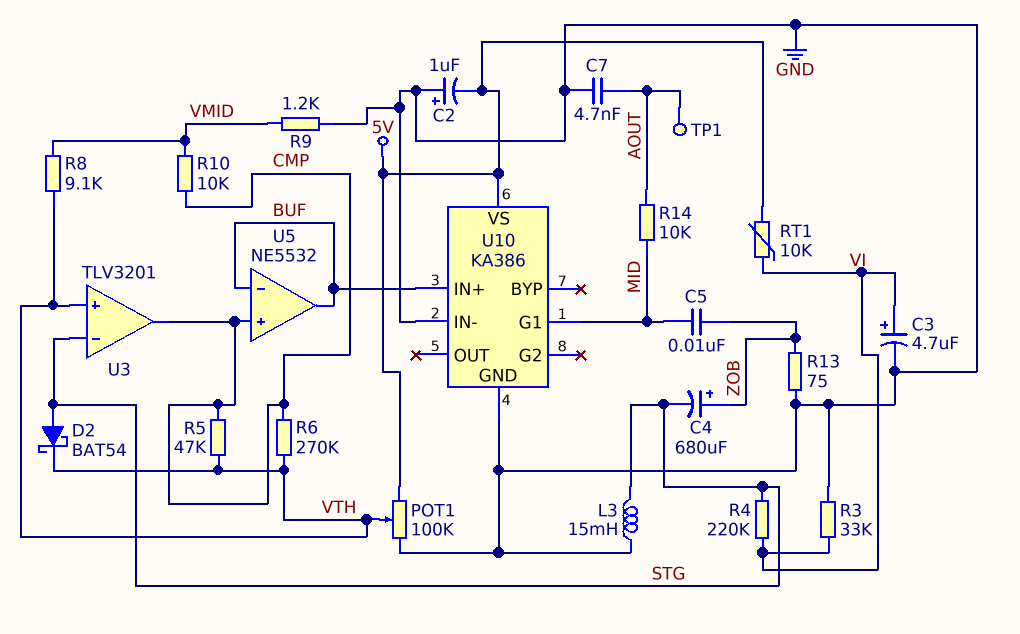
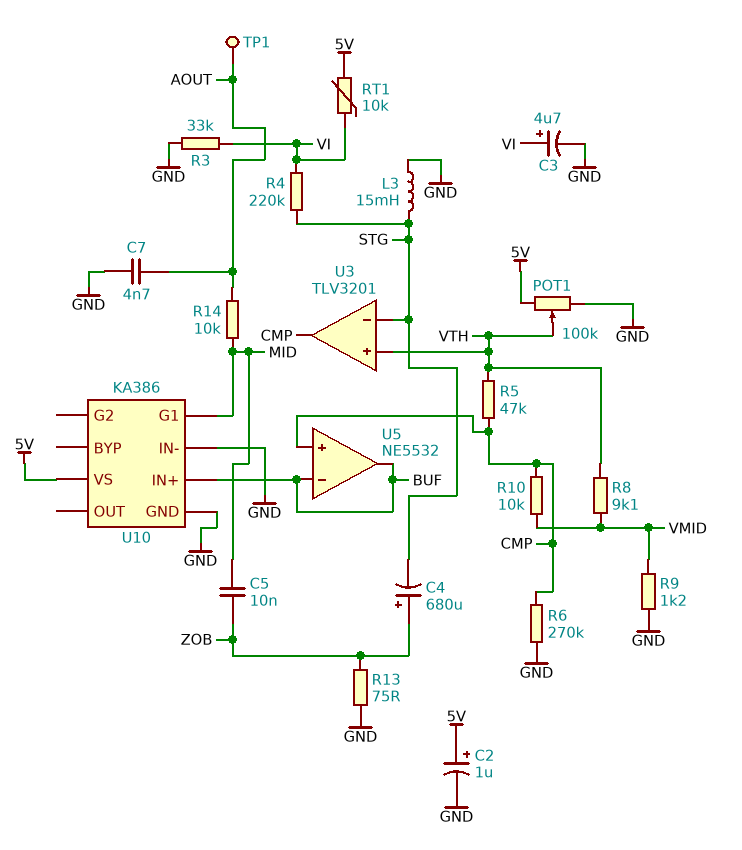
C2: 1uF (plus GND, minus 5V) -> 1uF (plus 5V, minus GND)
D2: schottky BAT54 (A STG, K VTH) -> none
R6: 270k (CMP, VTH) -> 270k (CMP, GND)

